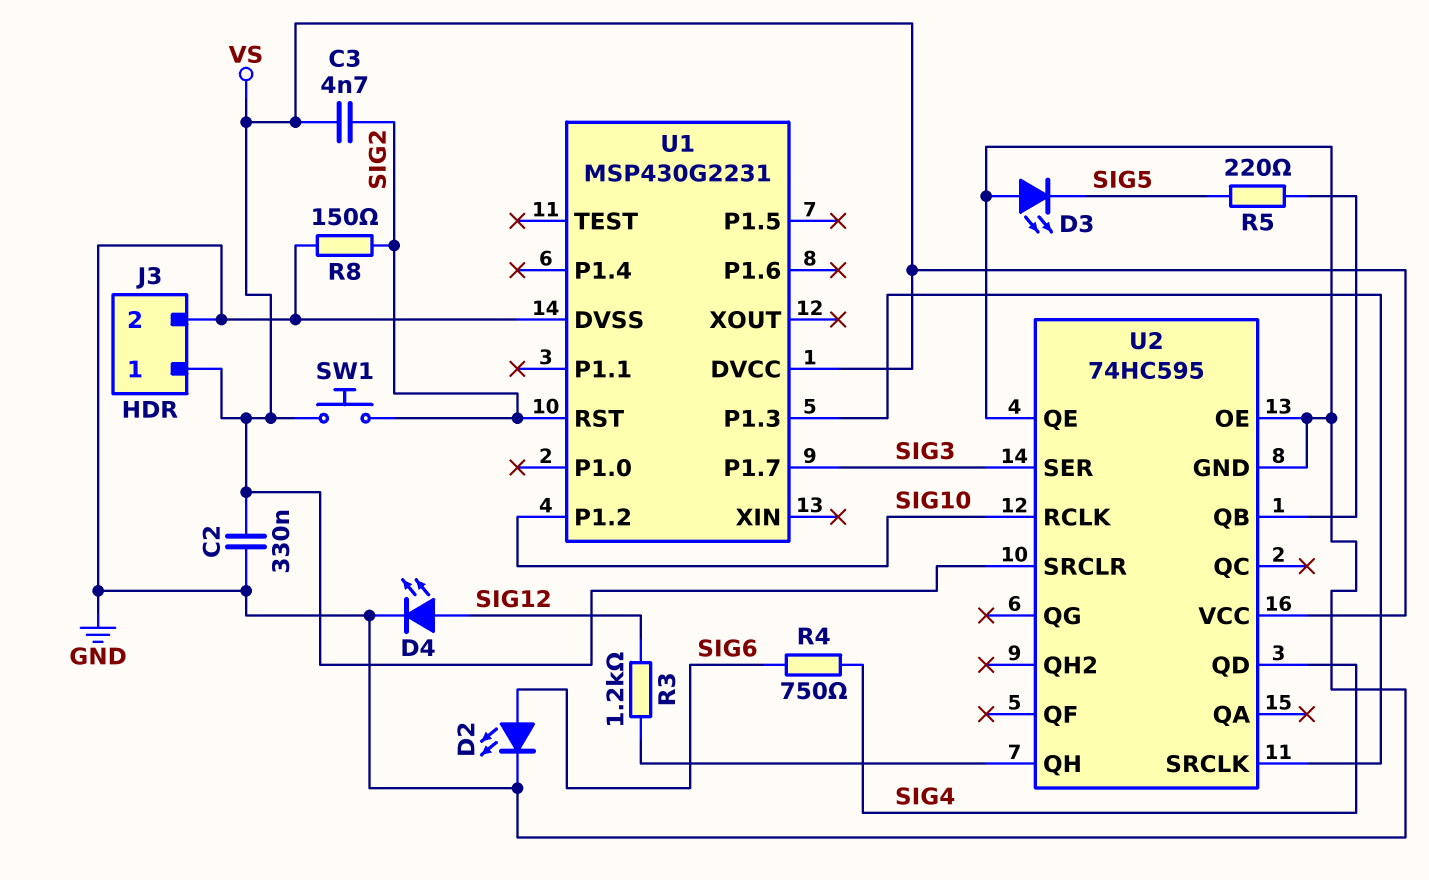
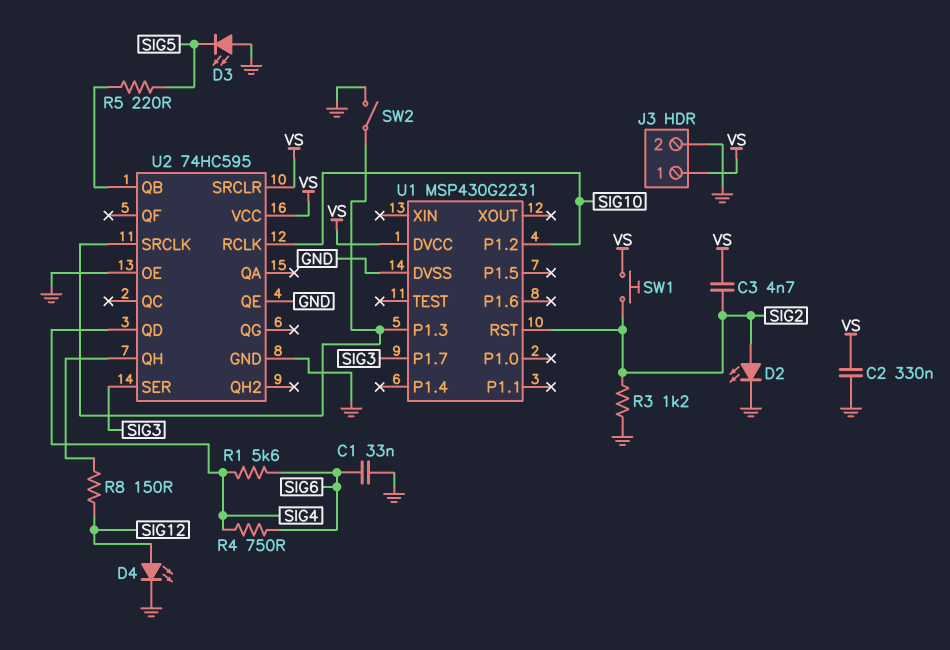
C1: none -> 33nF (GND, SIG6)
D2: LED (A SIG6, K GND) -> LED (A SIG2, K GND)
R1: none -> 5.6k (SIG4, SIG6)
R3: 1.2k (SIG12, U2/QH) -> 1.2k (GND, SIG2)
R8: 150 (GND, SIG2) -> 150 (SIG12, U2/QH)
SW2: none -> switch (GND, U1/P1.3)

